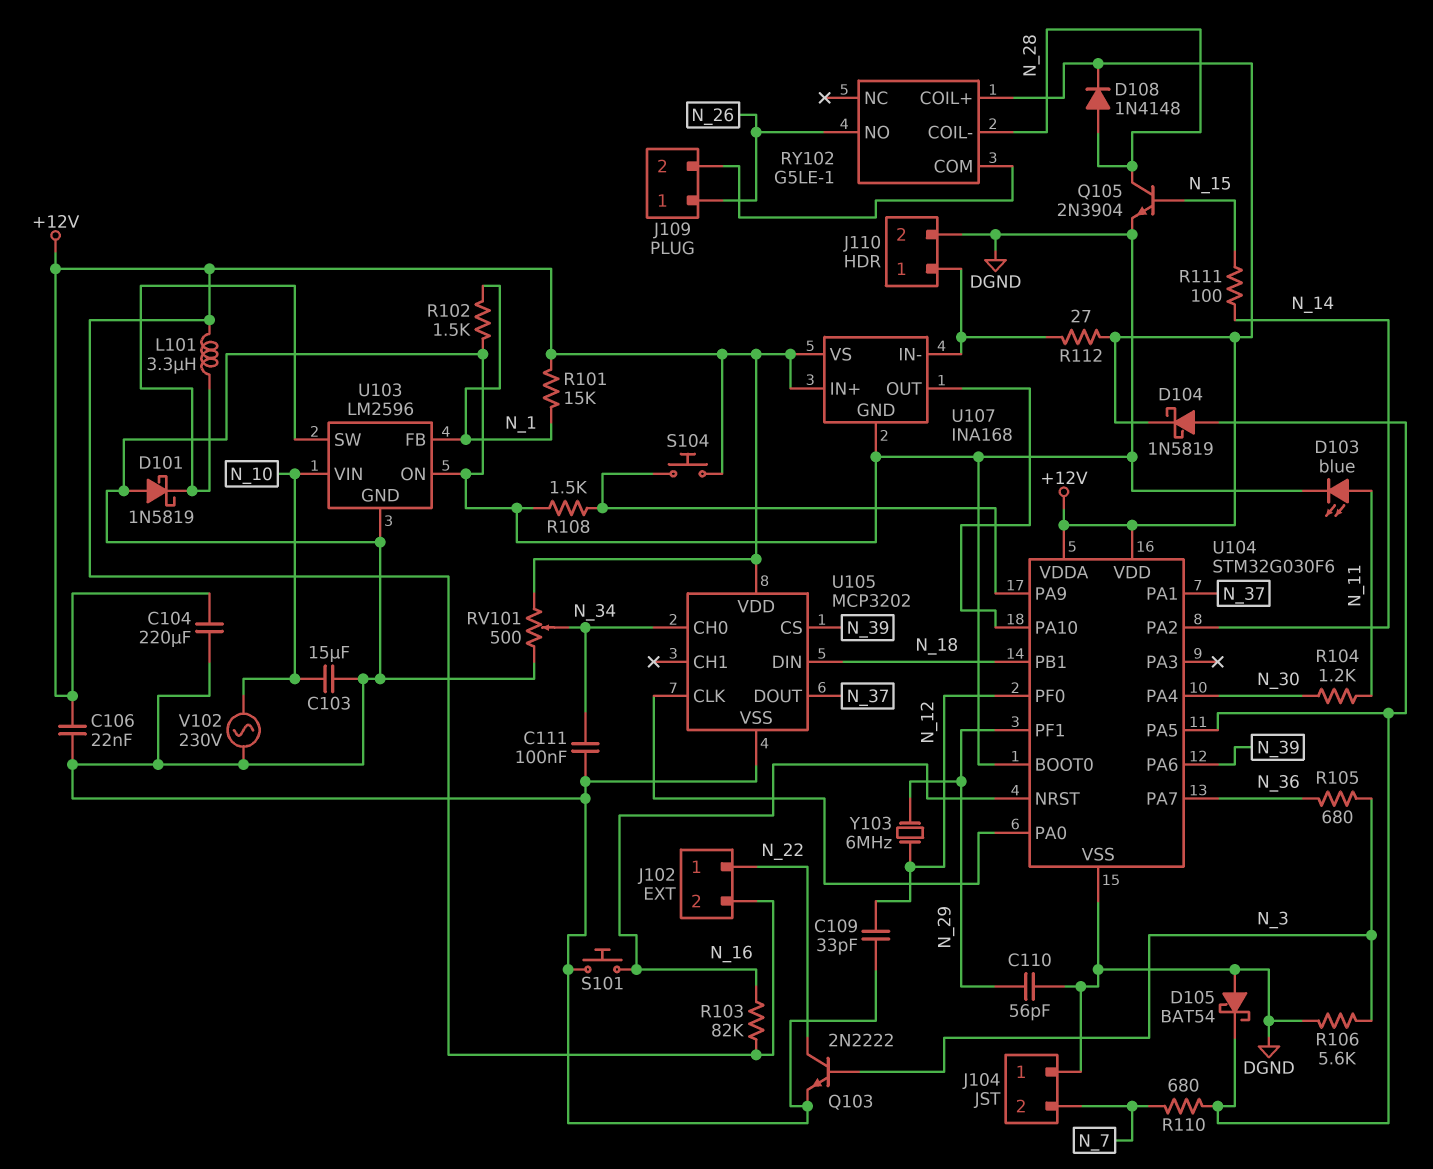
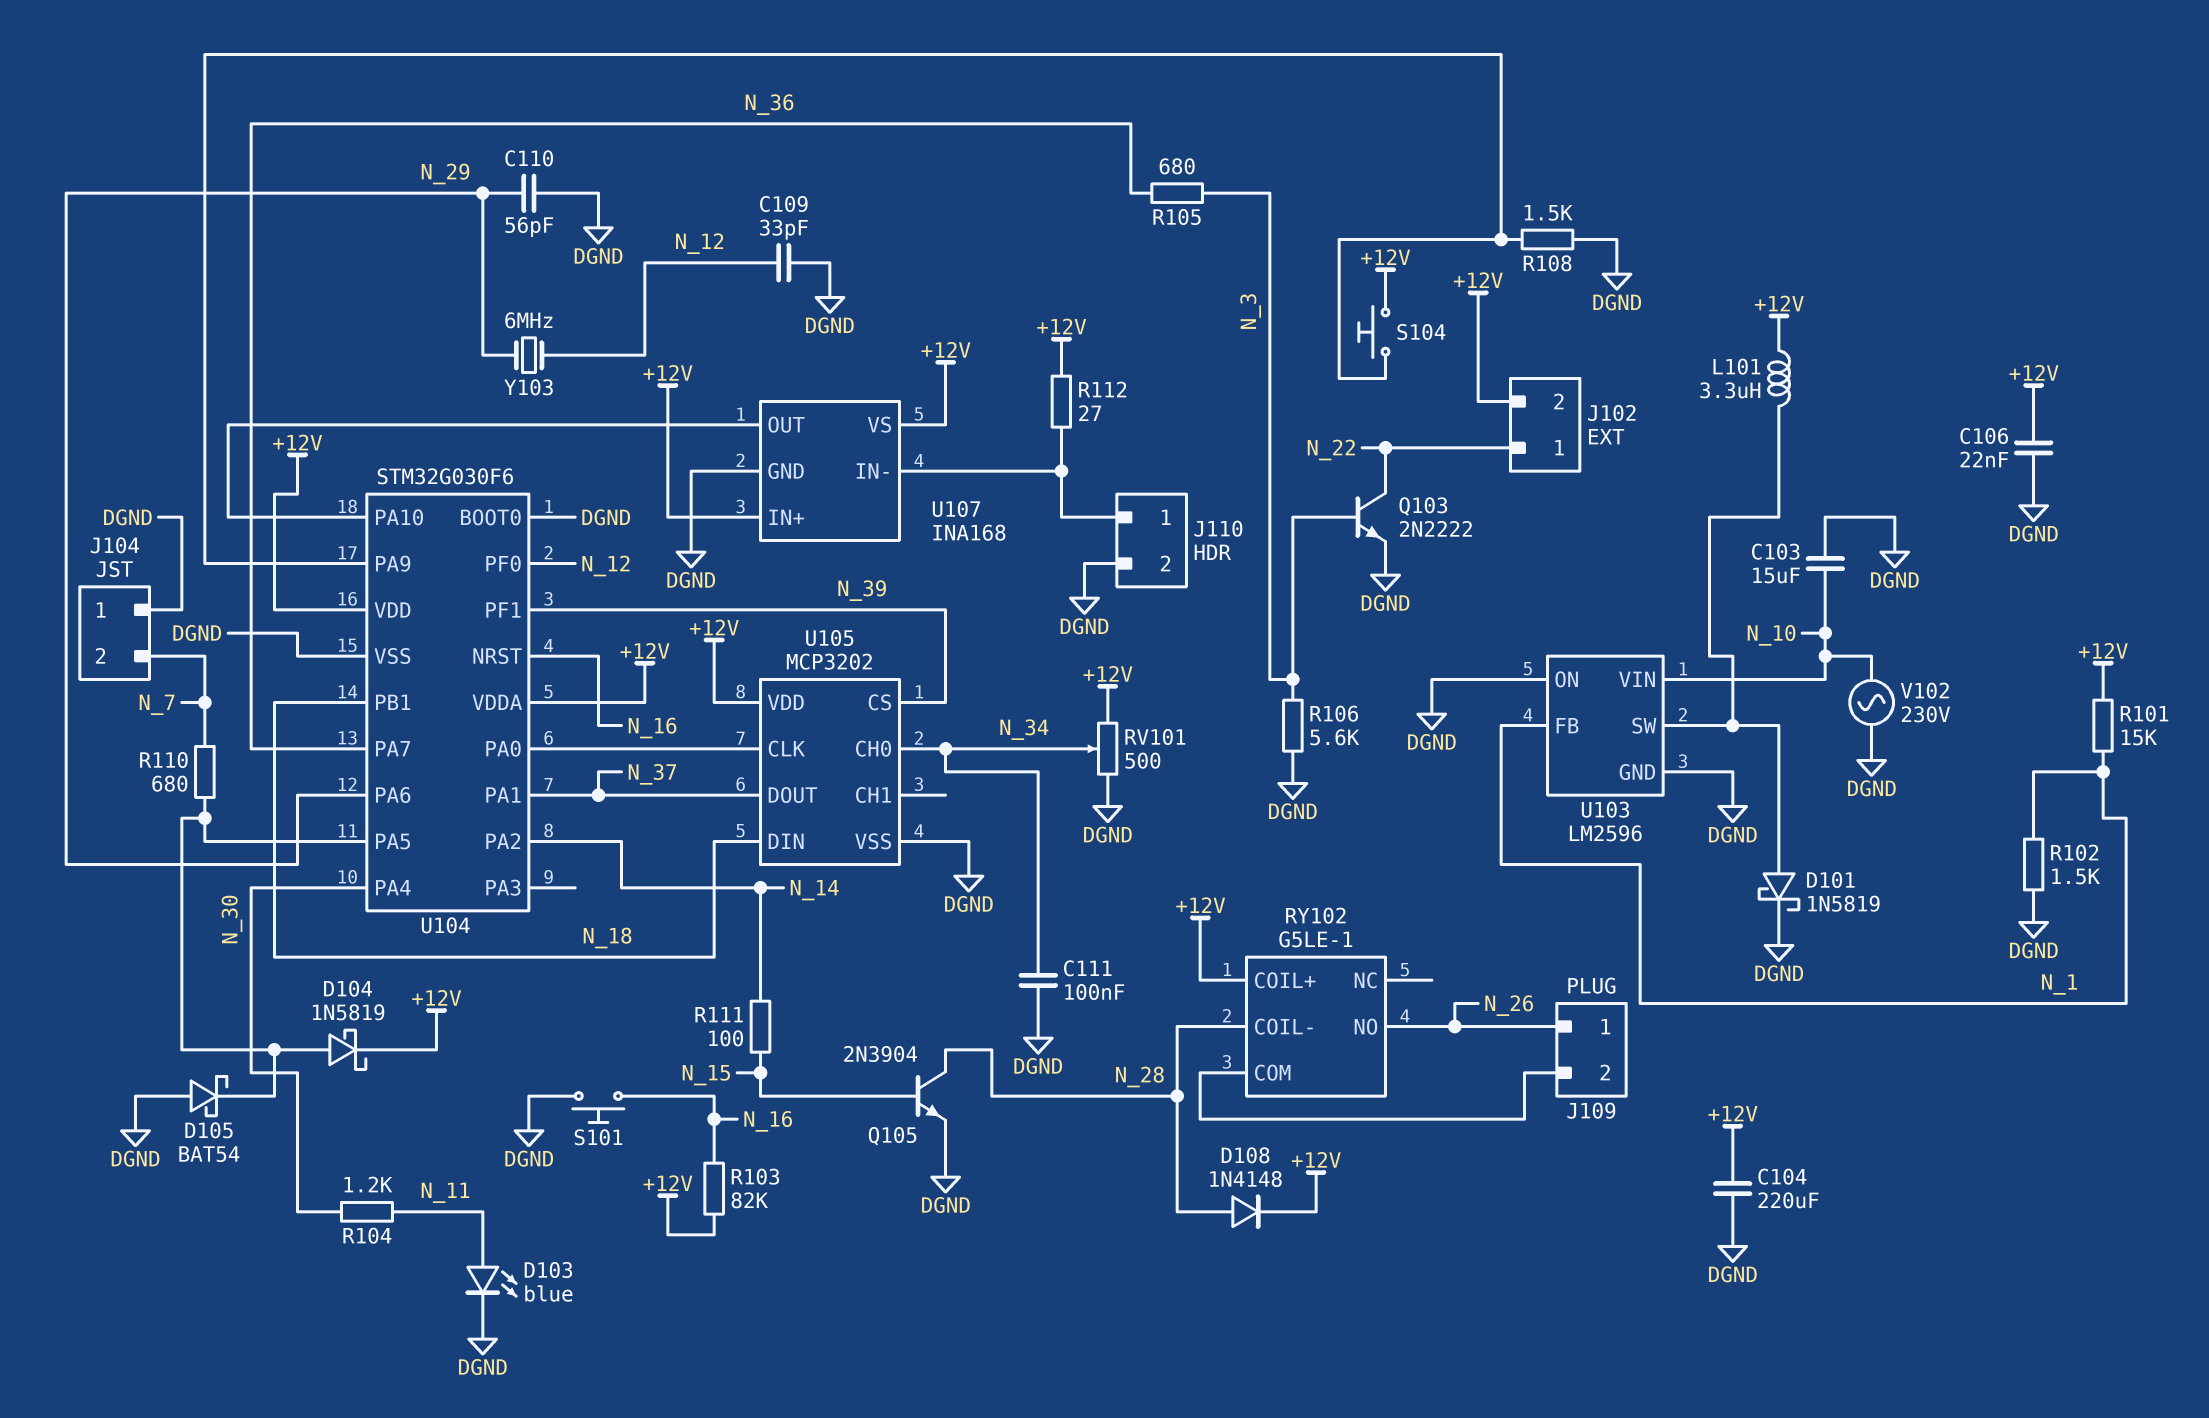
D101: schottky 1N5819 (A DGND, K U103/SW) -> schottky 1N5819 (A U103/SW, K DGND)
U104 pin PA6: N_39 -> N_29
U104 pin PF1: N_29 -> N_39

